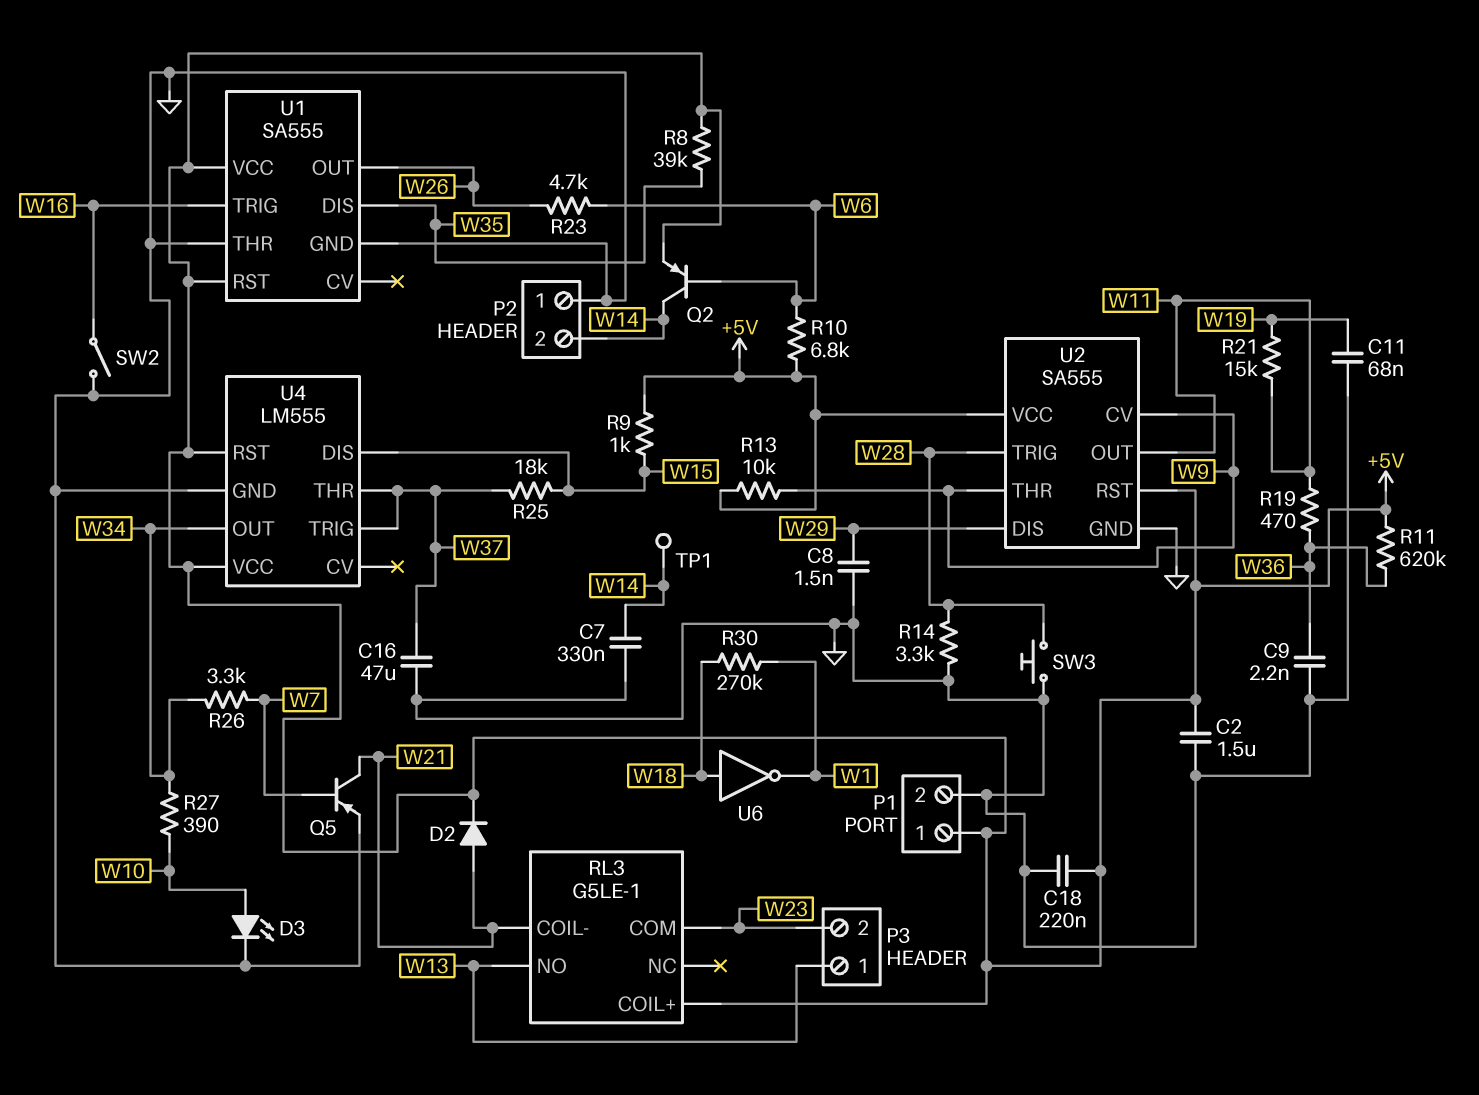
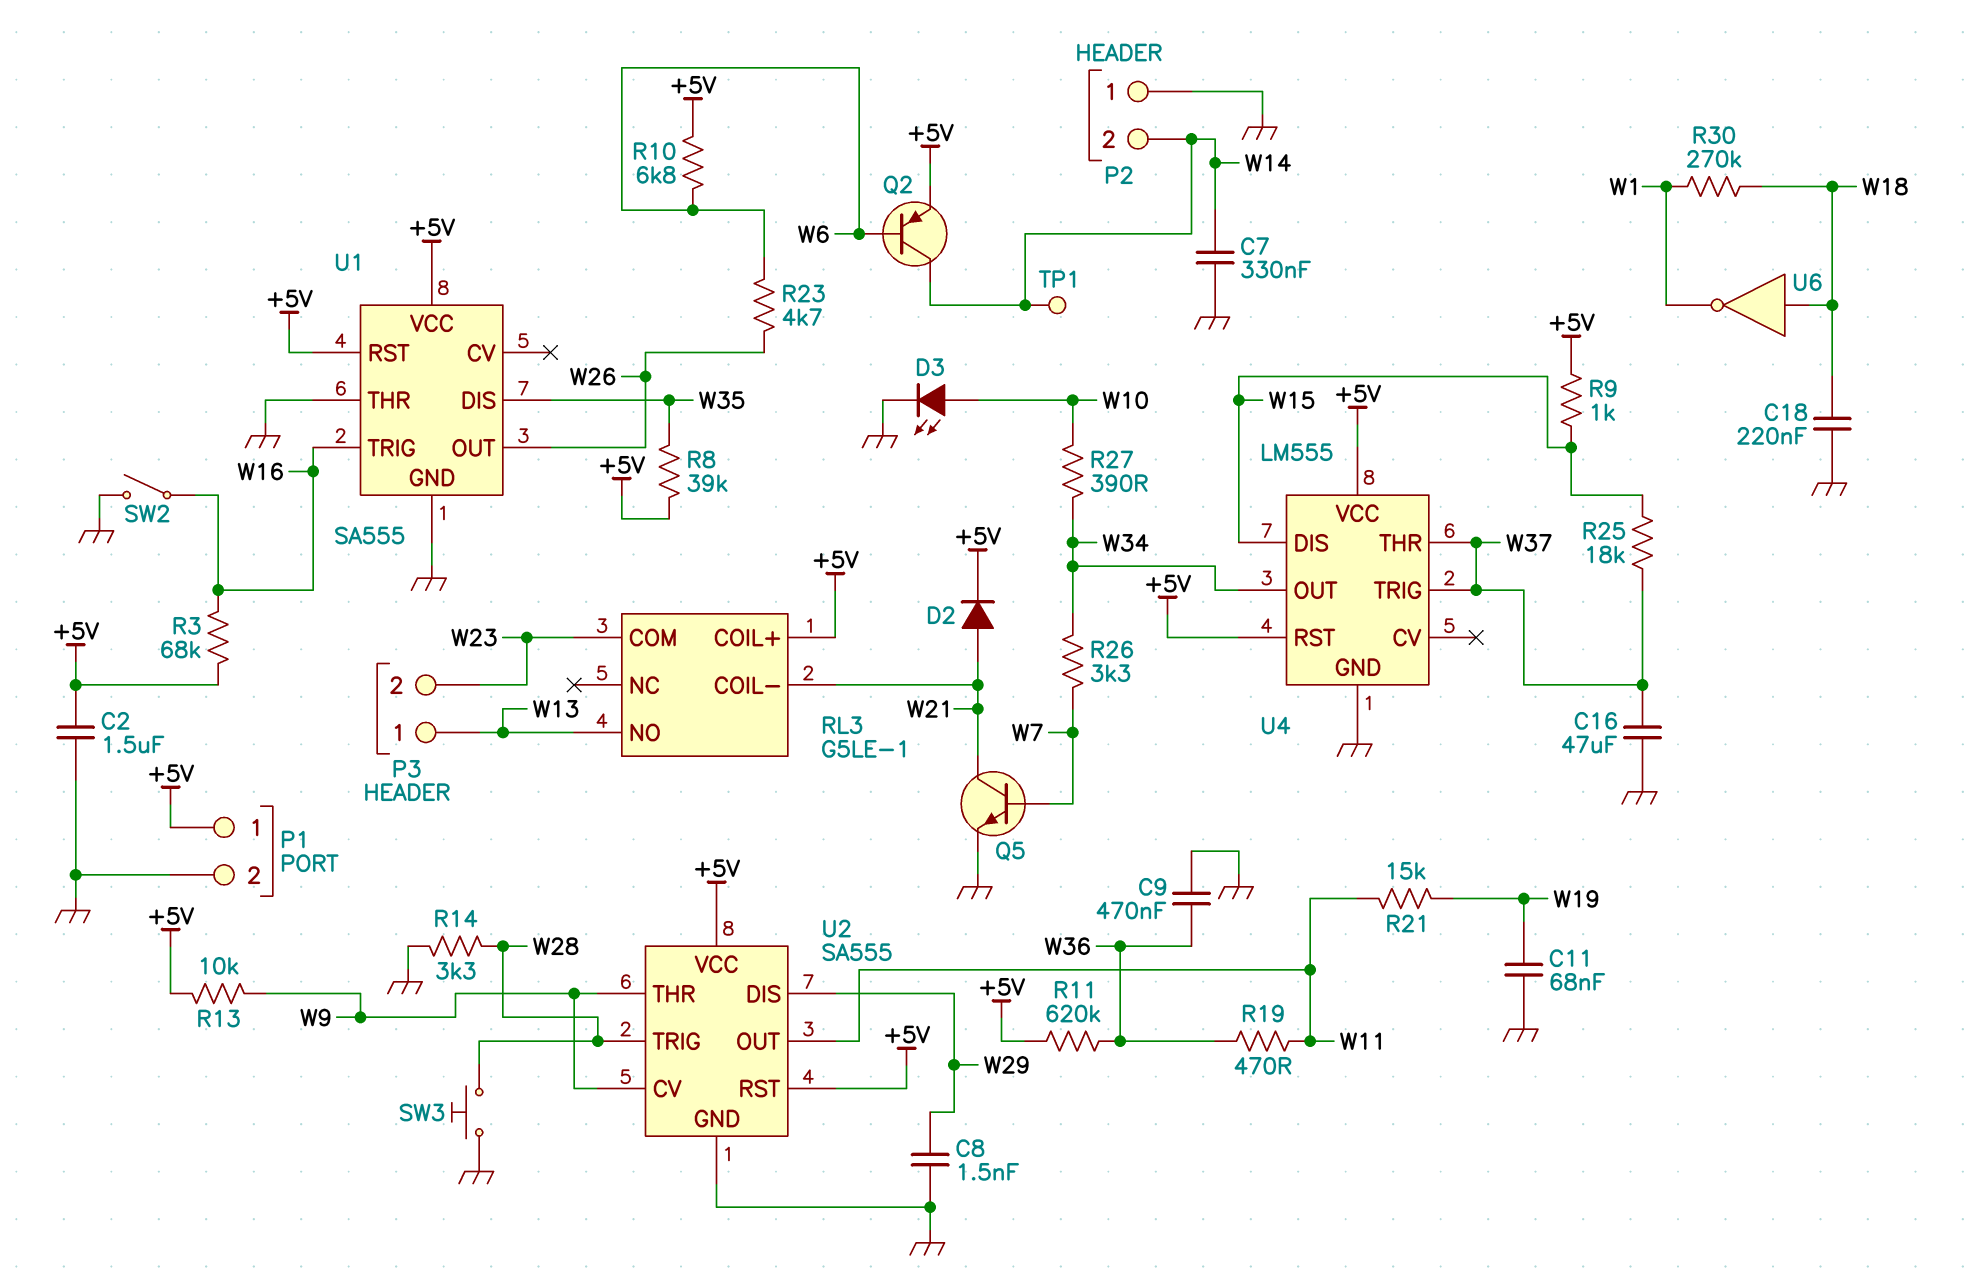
C9: 2.2nF (GND, W36) -> 470nF (GND, W36)
C18: 220nF (+5V, GND) -> 220nF (GND, W18)
Q5: PNP (B W7, C W21, E GND) -> NPN (B W7, C W21, E GND)
R3: none -> 68k (+5V, W16)

